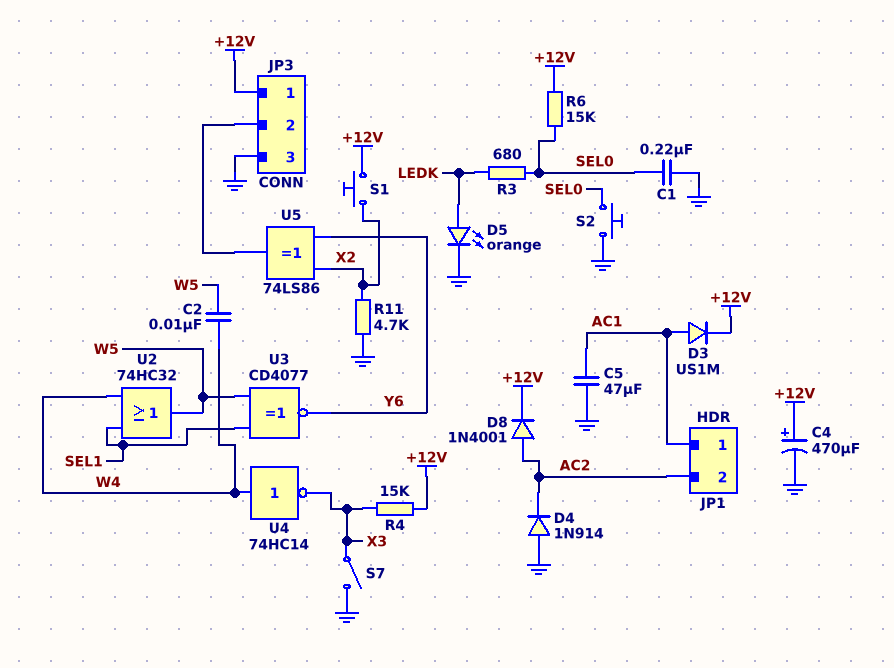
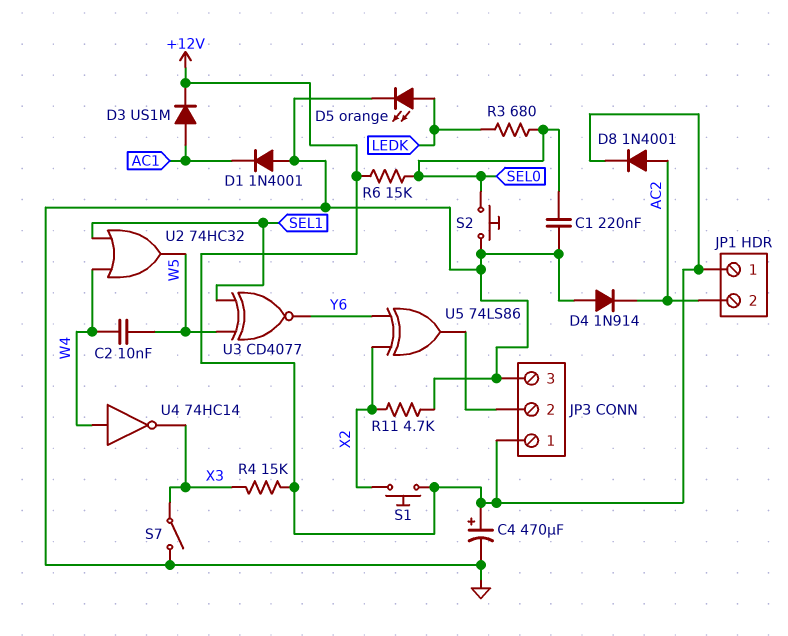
C5: 47uF (AC1, GND) -> none
D1: none -> diode 1N4001 (A GND, K AC1)
JP1 pin 1: AC1 -> +12V

